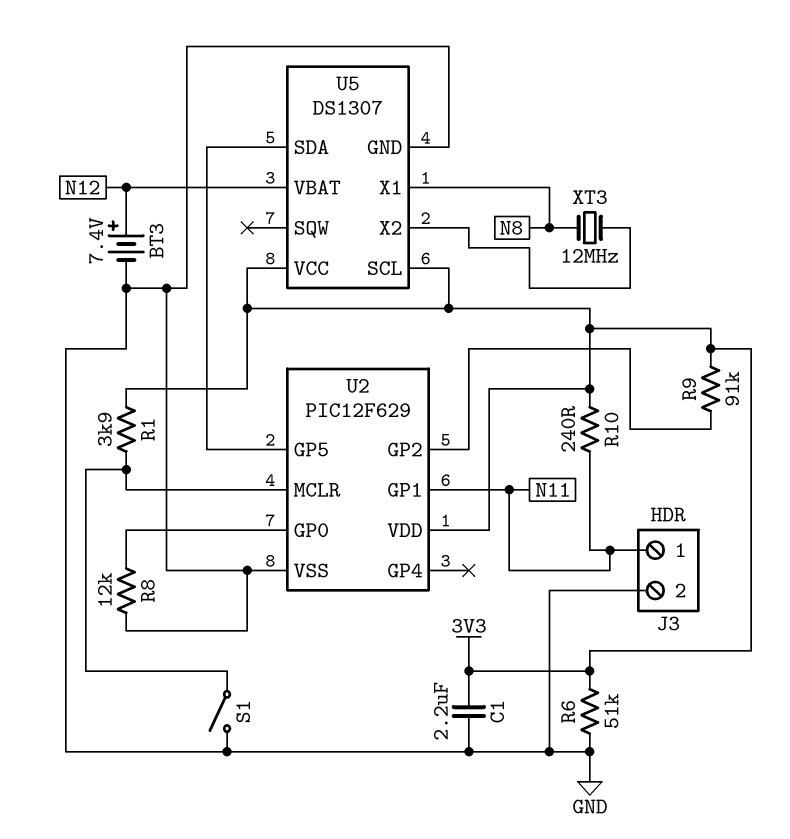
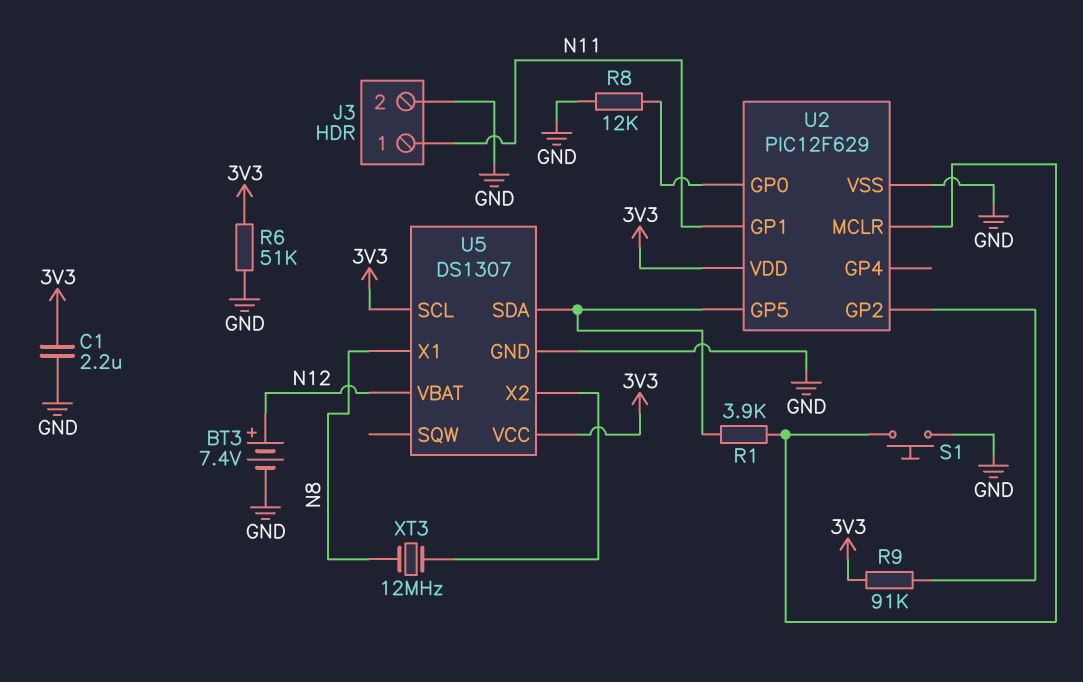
R1: 3.9k (3V3, U2/MCLR) -> 3.9k (U2/GP5, U2/MCLR)
R10: 240 (3V3, N11) -> none
S1: switch (GND, U2/MCLR) -> button (GND, U2/MCLR)

